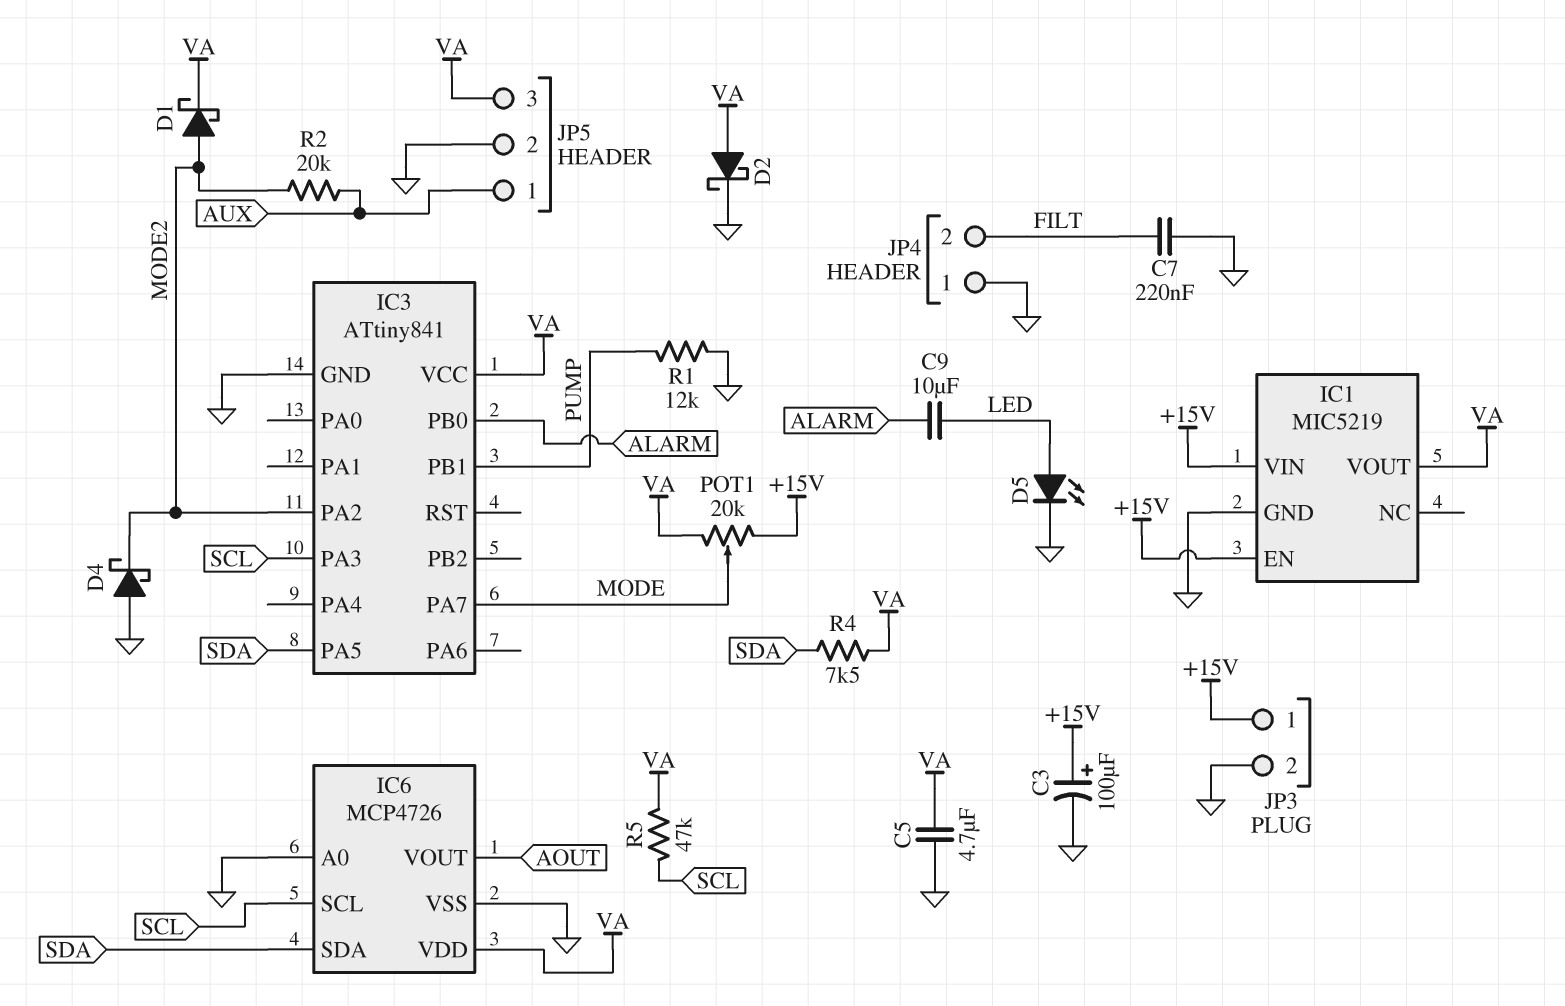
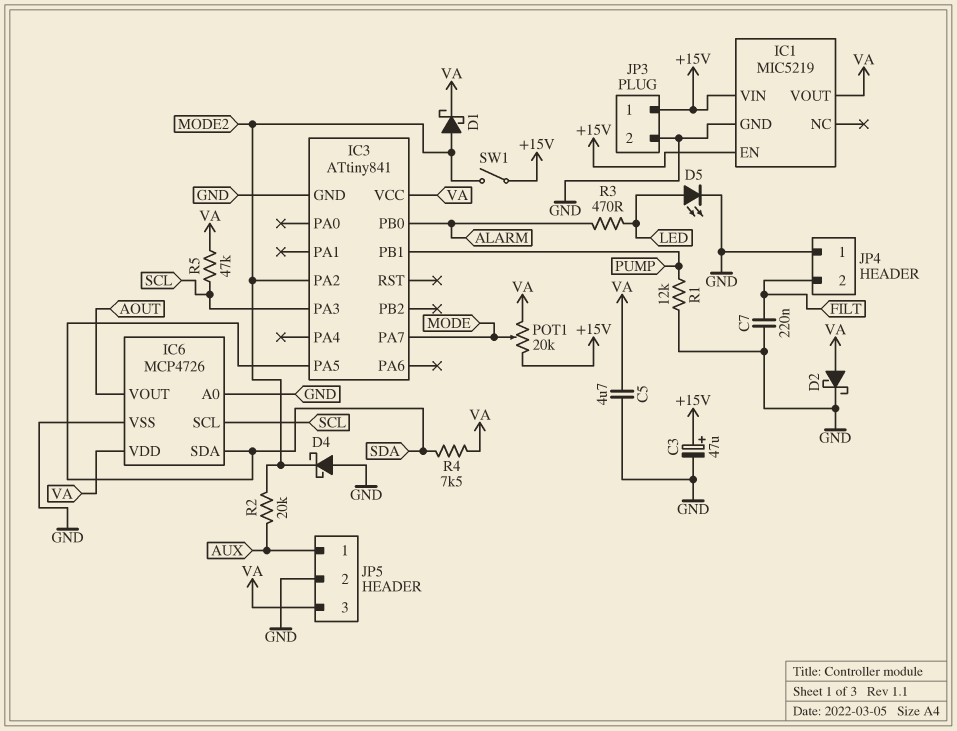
C3: 100uF (plus +15V, minus GND) -> 47uF (plus +15V, minus GND)
C9: 10uF (ALARM, LED) -> none
R3: none -> 470 (ALARM, LED)
SW1: none -> switch (+15V, MODE2)

